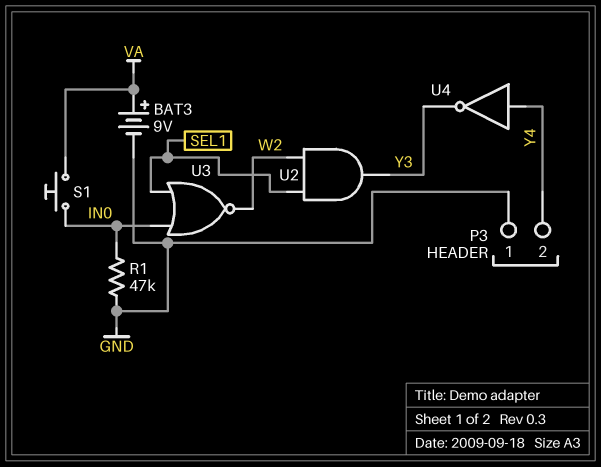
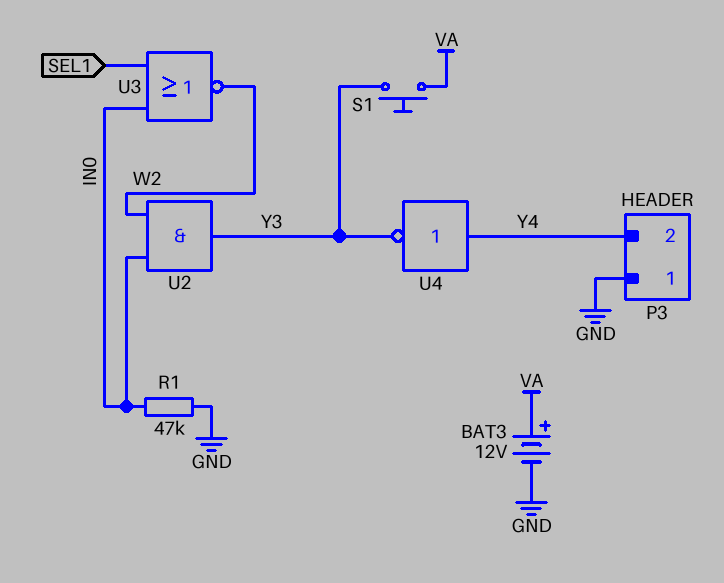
BAT3: 9V (plus VA, minus GND) -> 12V (plus VA, minus GND)
S1: button (IN0, VA) -> button (VA, Y3)
U2: AND (in SEL1, in W2, out Y3) -> AND (in IN0, in W2, out Y3)

